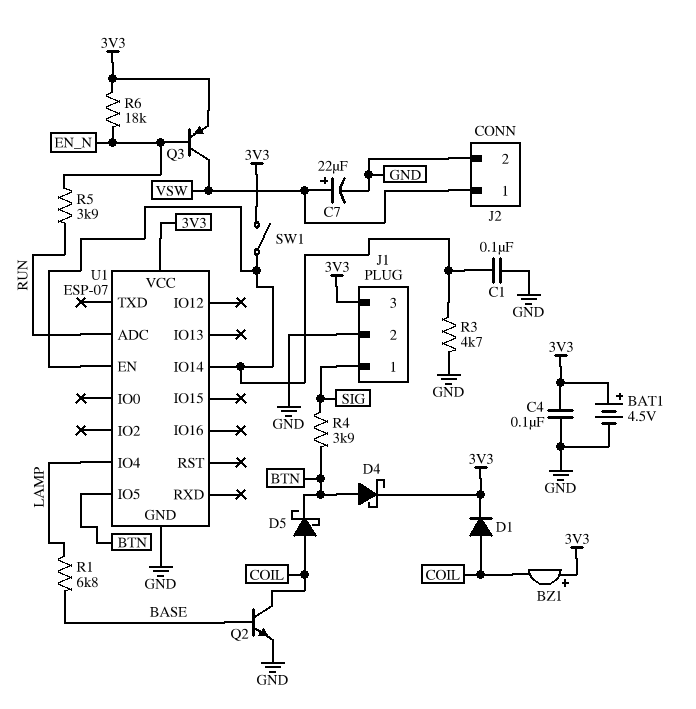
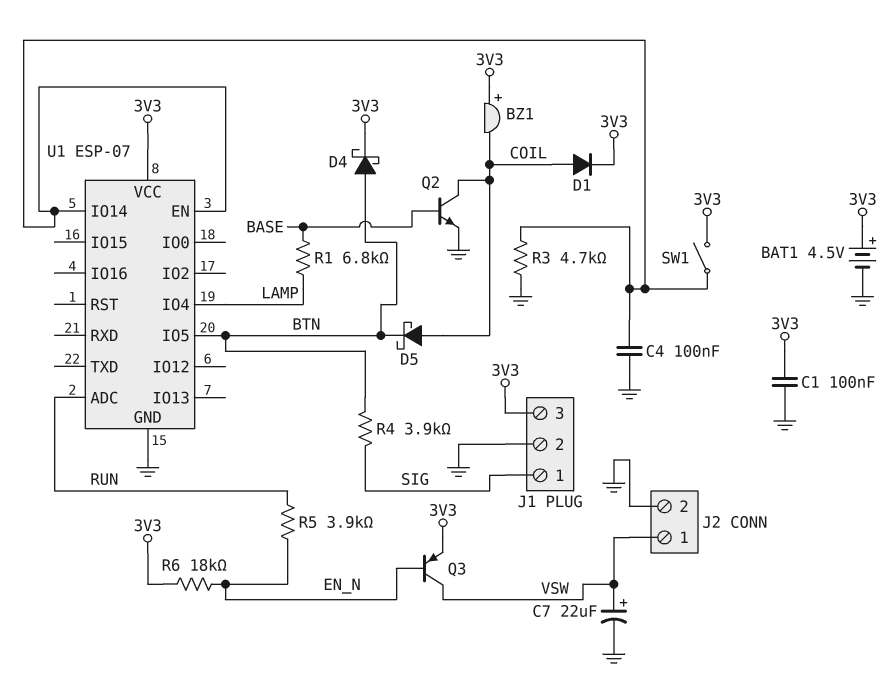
C1: 100nF (GND, U1/EN) -> 100nF (3V3, GND)
C4: 100nF (3V3, GND) -> 100nF (GND, U1/EN)

